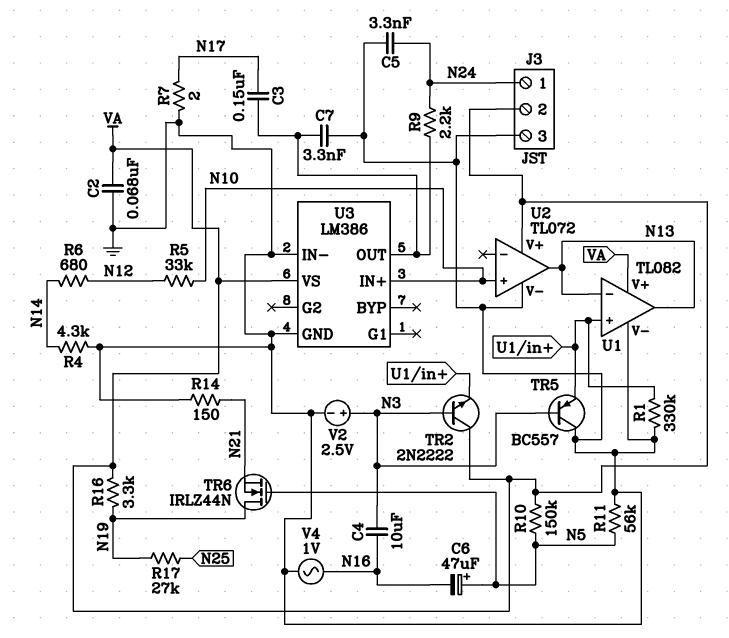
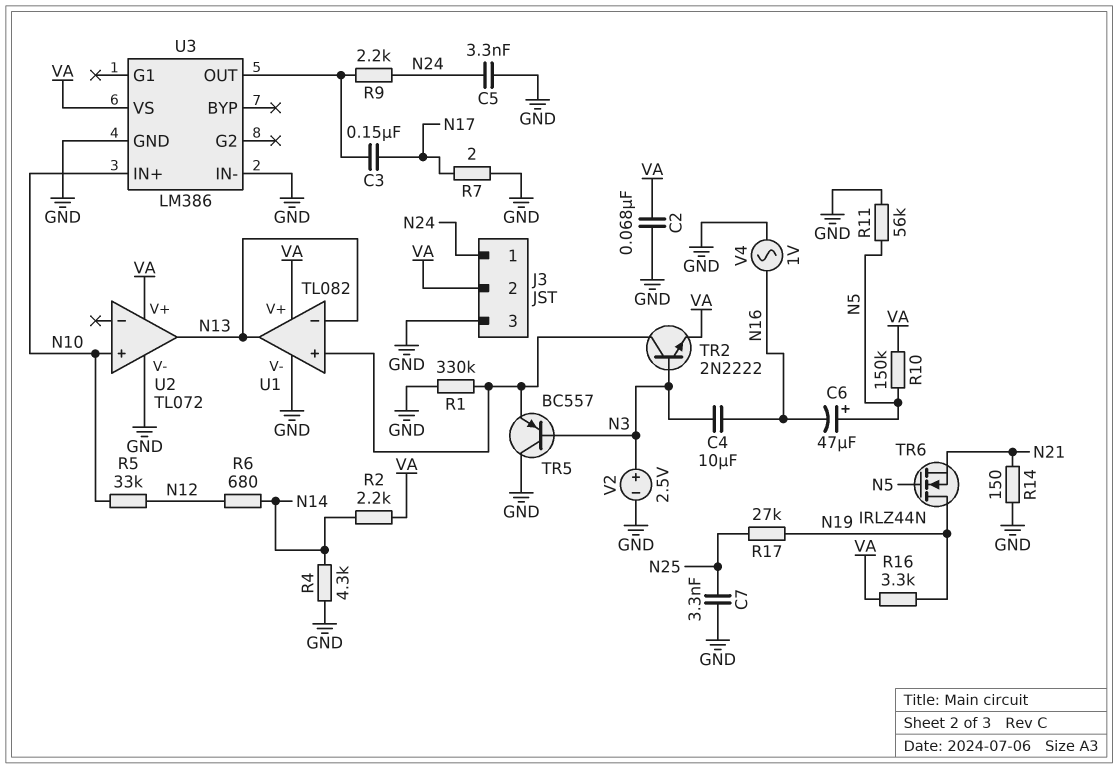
C7: 3.3nF (GND, U3/OUT) -> 3.3nF (GND, N25)
R2: none -> 2.2k (N14, VA)
TR2: NPN 2N2222 (B N3, C VA, E U1/in+) -> NPN 2N2222 (B N3, C U1/in+, E VA)

